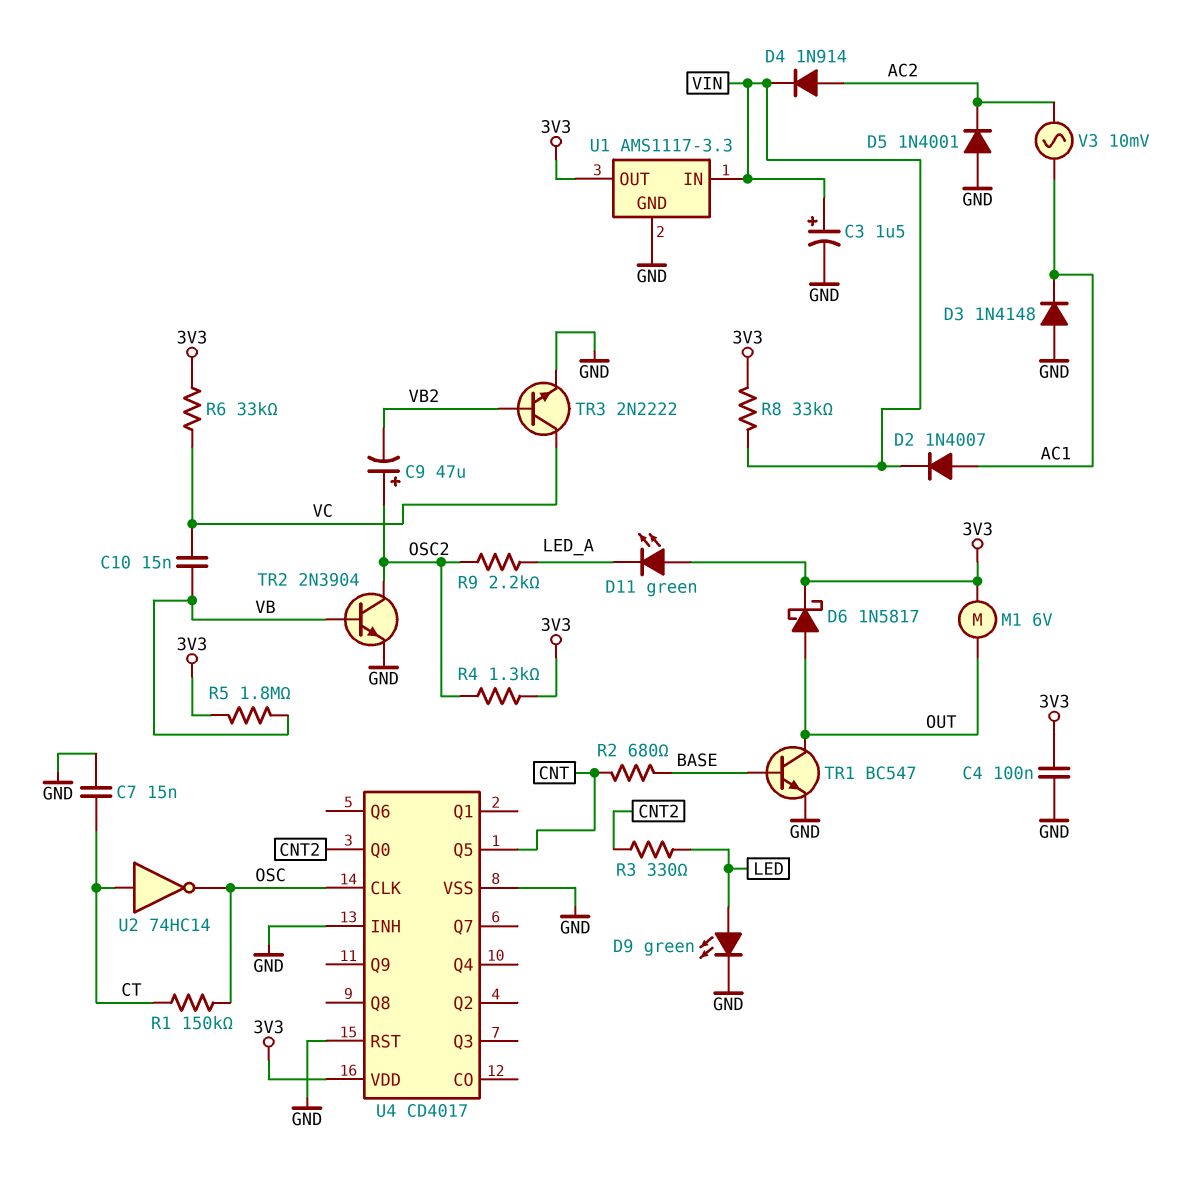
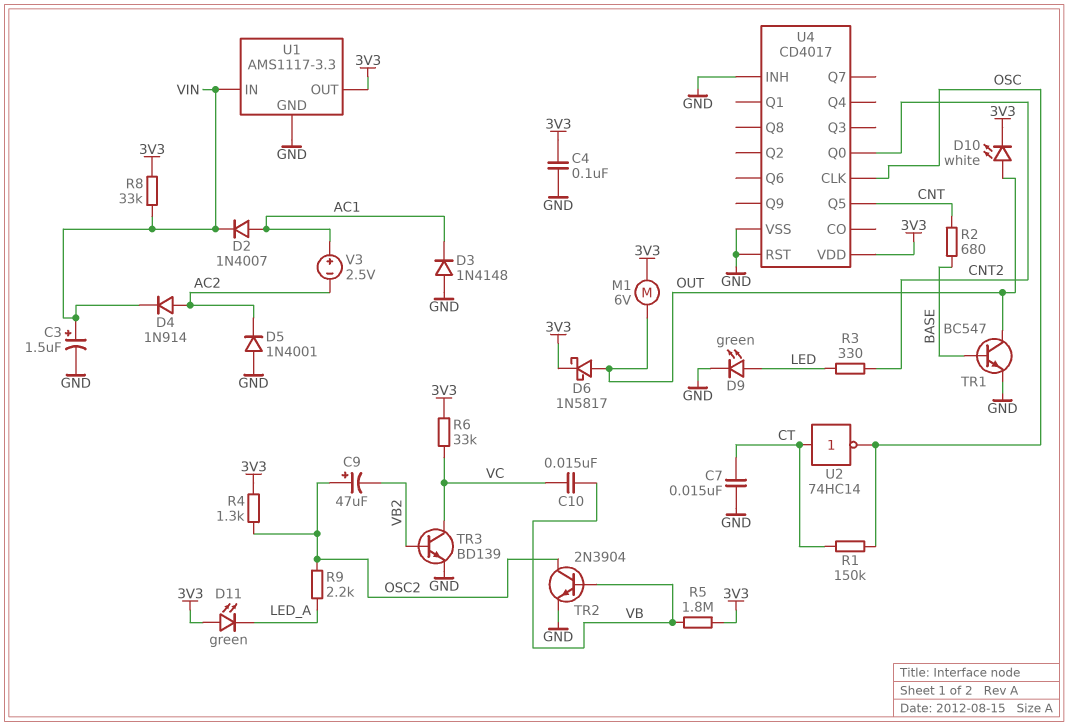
D10: none -> LED white (A OUT, K 3V3)
TR3: NPN 2N2222 (B VB2, C VC, E GND) -> NPN BD139 (B VB2, C VC, E GND)
V3: AC 10mV (AC1, AC2) -> 2.5V (plus AC1, minus AC2)

